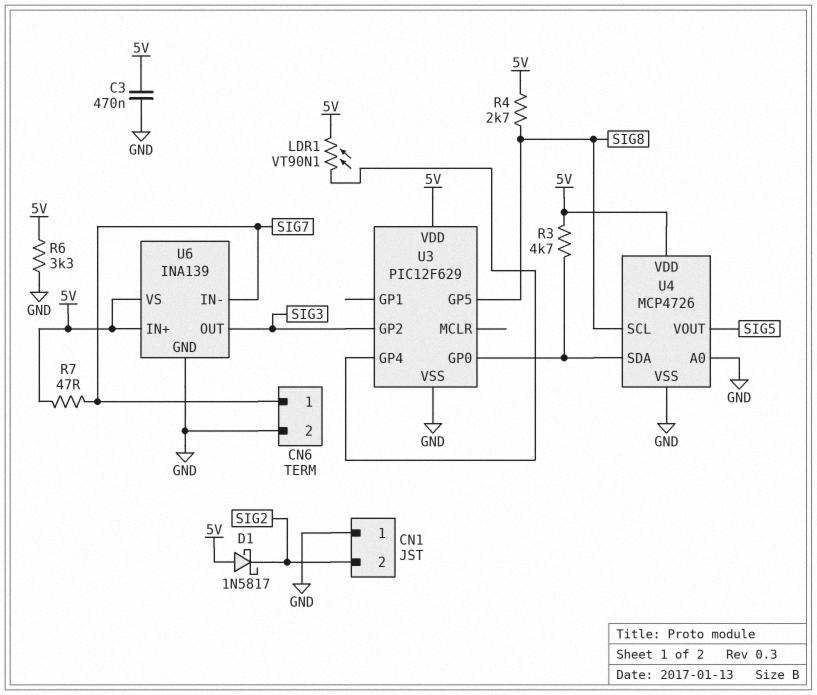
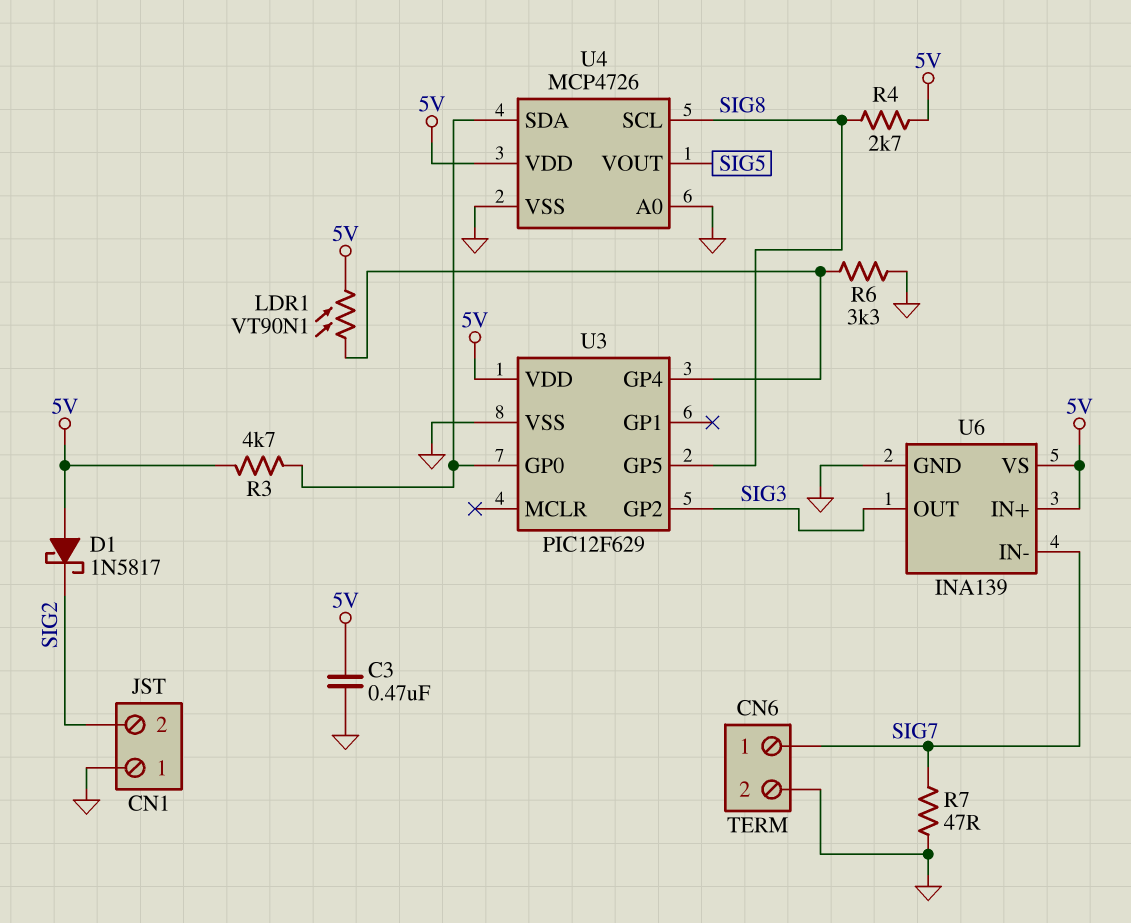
R6: 3.3k (5V, GND) -> 3.3k (GND, U3/GP4)
R7: 47 (5V, SIG7) -> 47 (GND, SIG7)

